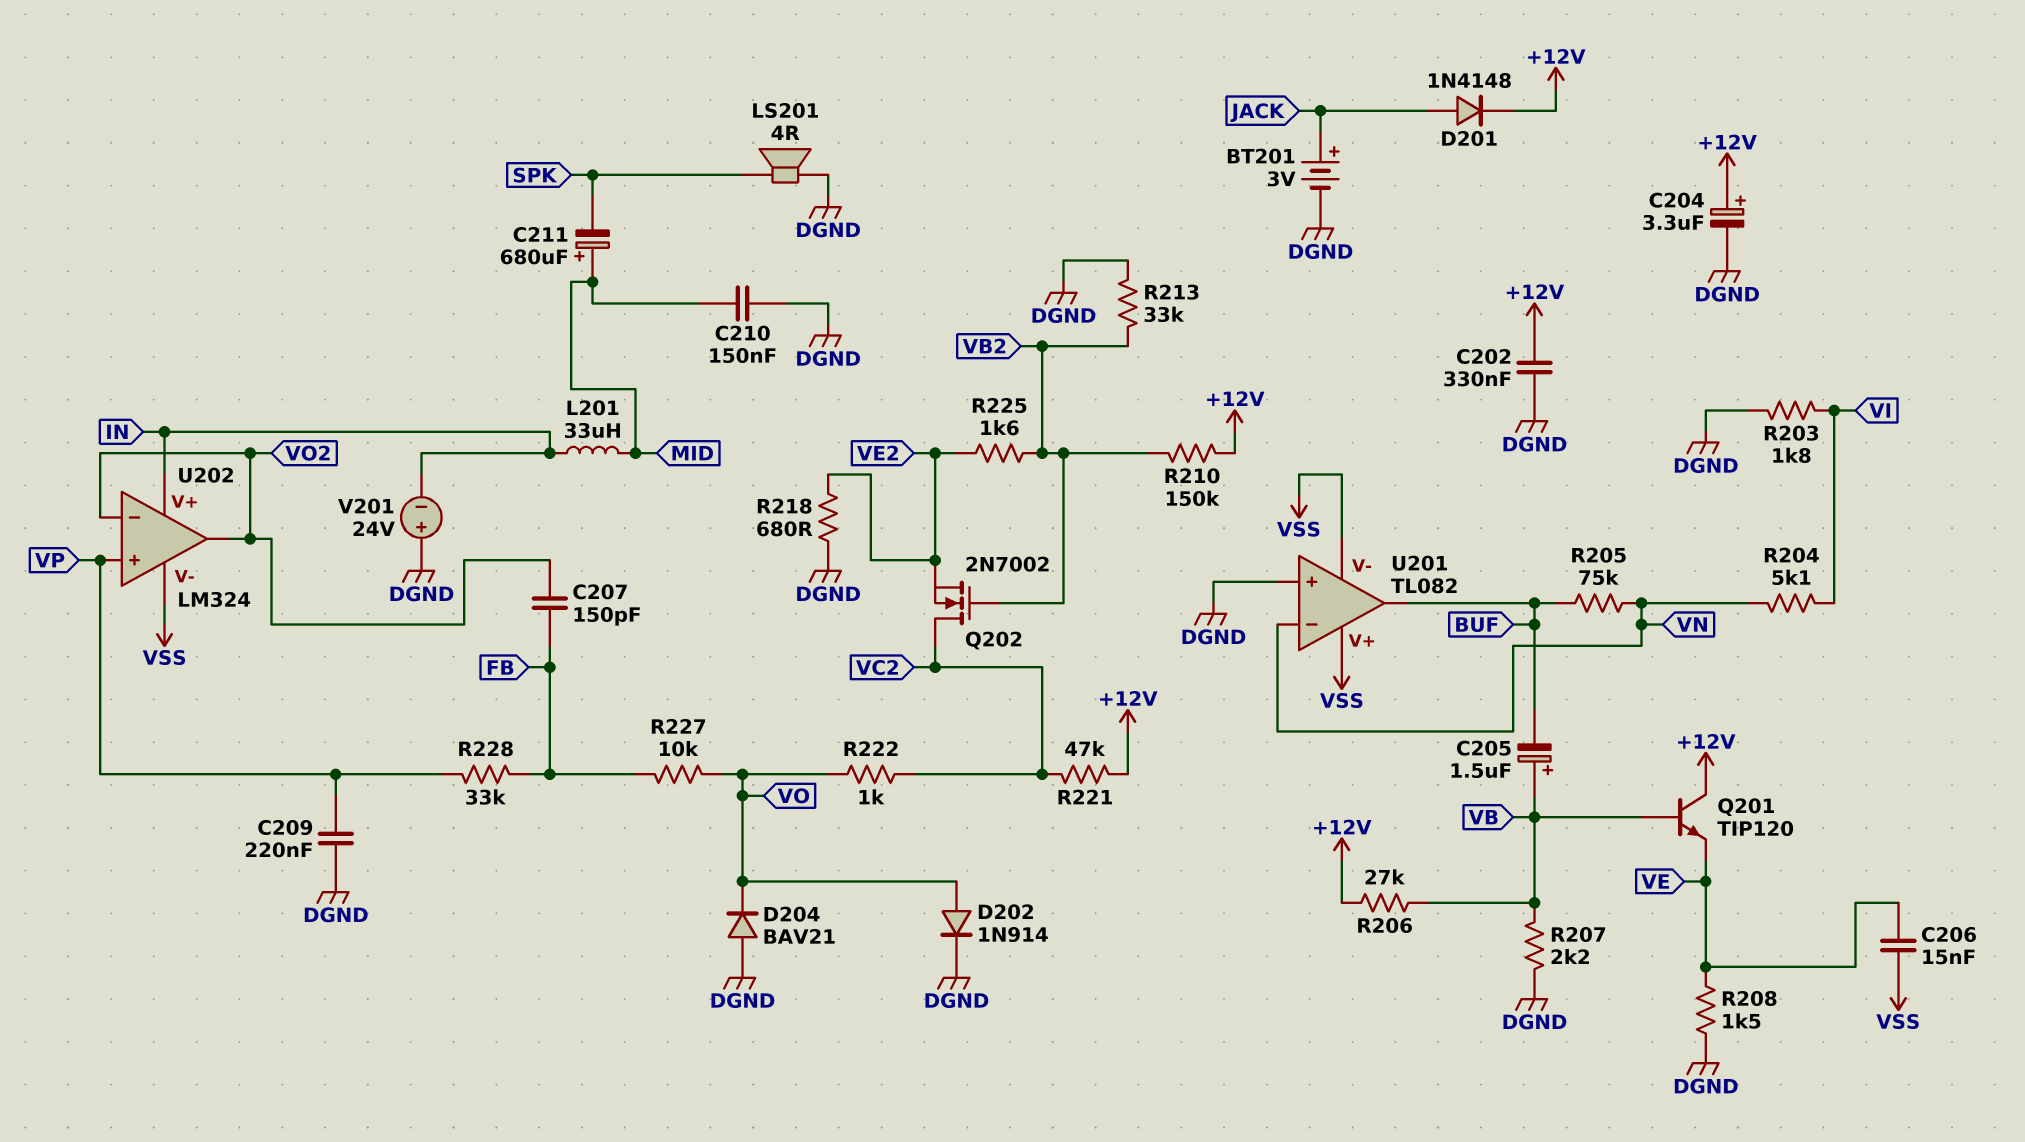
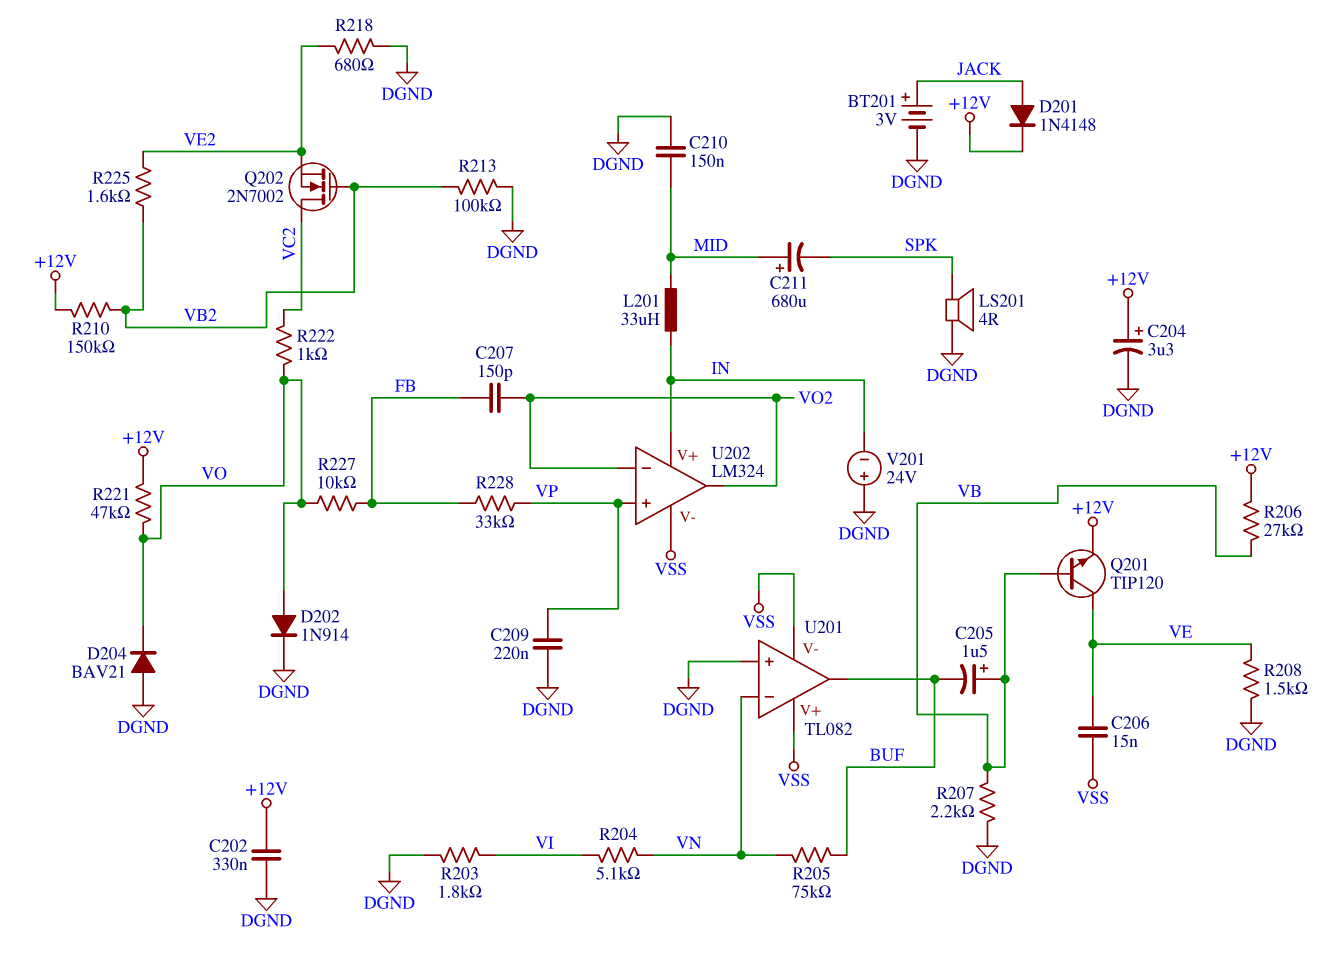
Q201: NPN TIP120 (B VB, C +12V, E VE) -> NPN TIP120 (B VB, C VE, E +12V)
R213: 33k (DGND, VB2) -> 100k (DGND, VB2)
R221: 47k (+12V, VC2) -> 47k (+12V, VO)

